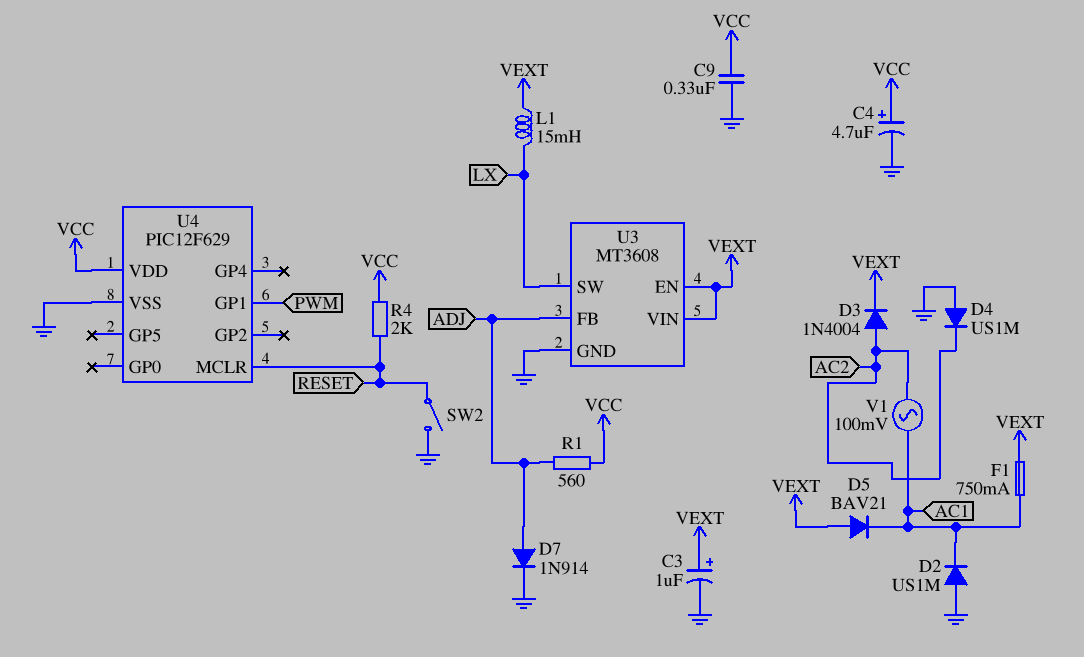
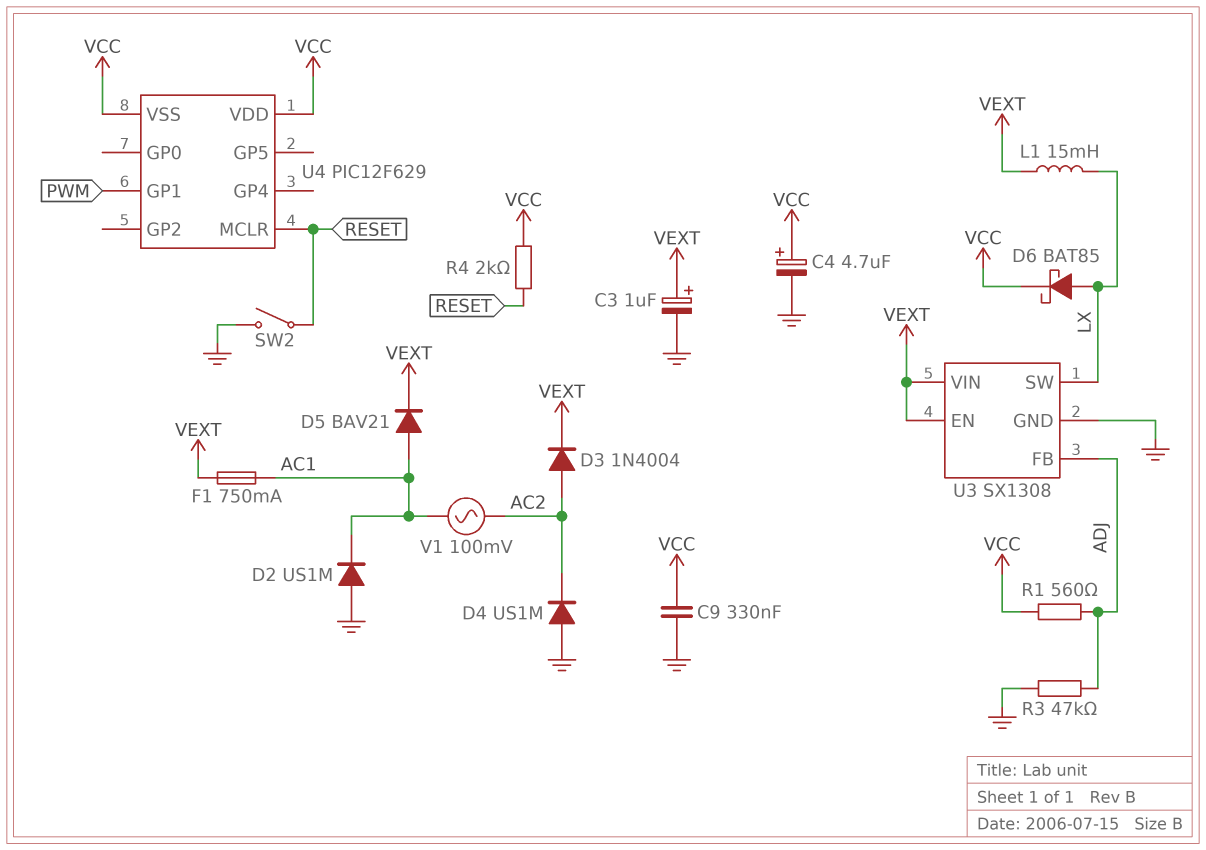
D5: diode BAV21 (A VEXT, K AC1) -> diode BAV21 (A AC1, K VEXT)
D6: none -> schottky BAT85 (A LX, K VCC)
D7: diode 1N914 (A ADJ, K GND) -> none
R3: none -> 47k (ADJ, GND)
U3: MT3608 -> SX1308
U4 pin VSS: GND -> VCC

